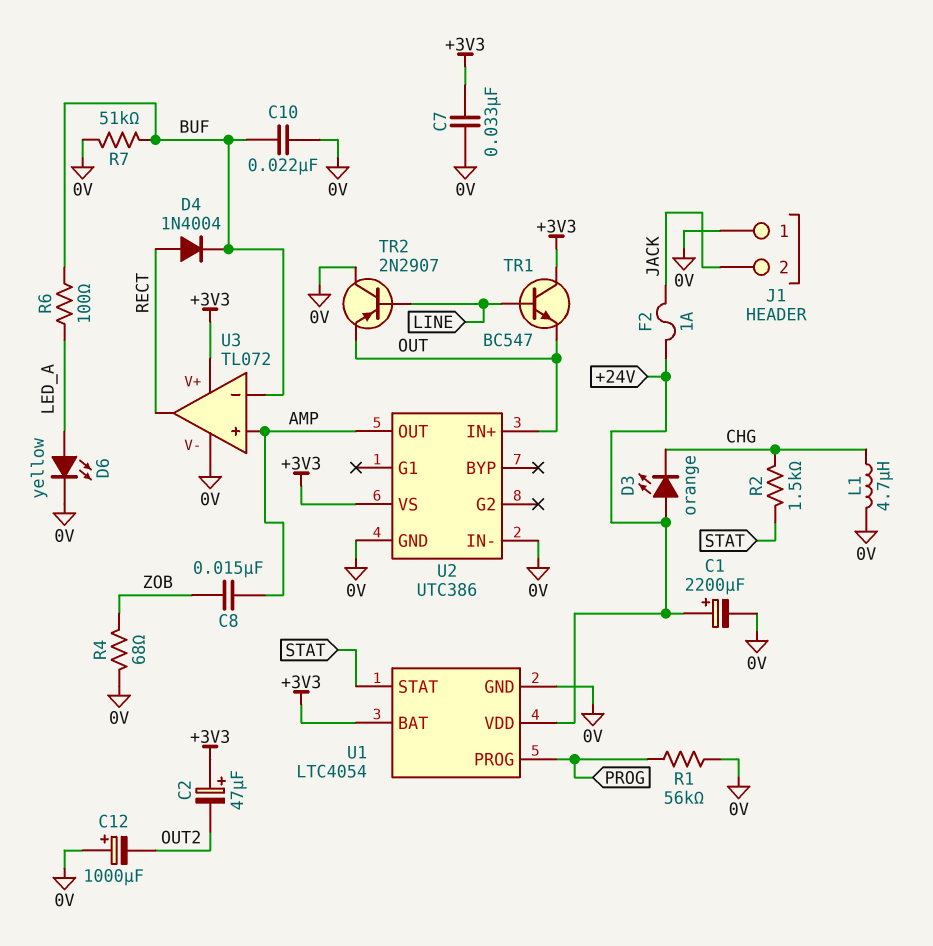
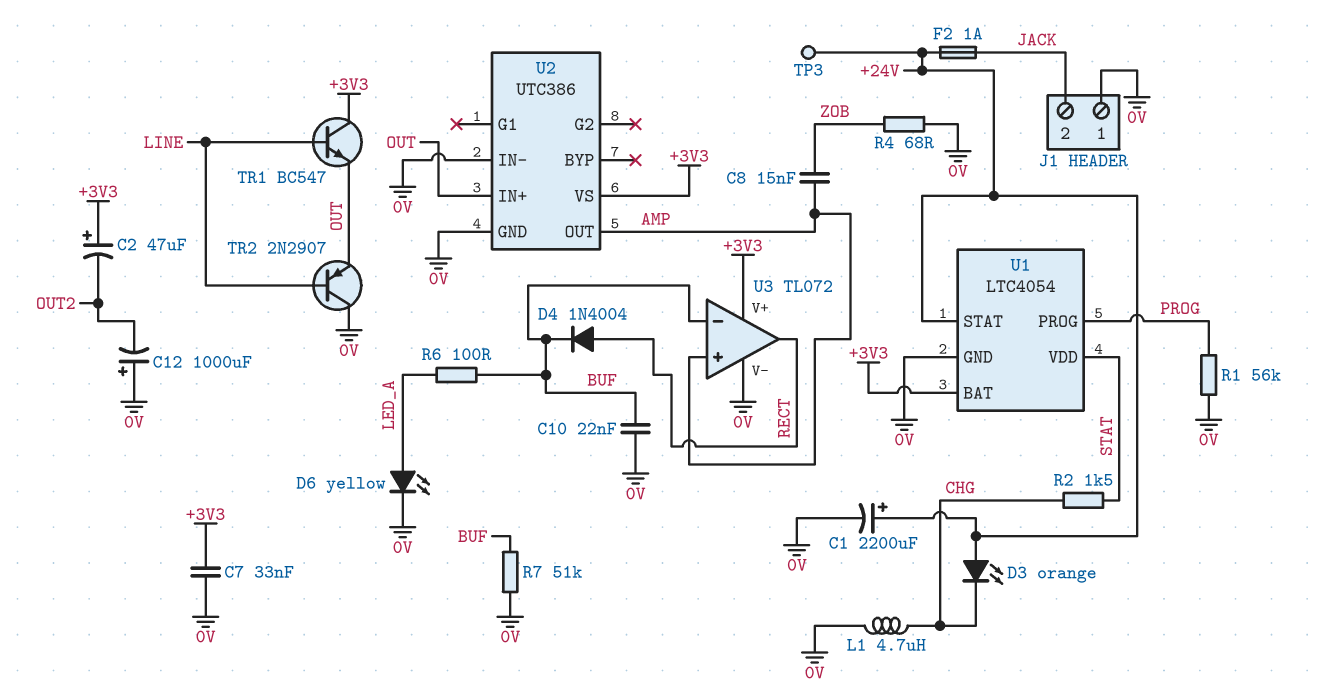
TP3: none -> test point (+24V)
U1 pin STAT: STAT -> +24V
U1 pin VDD: +24V -> STAT

